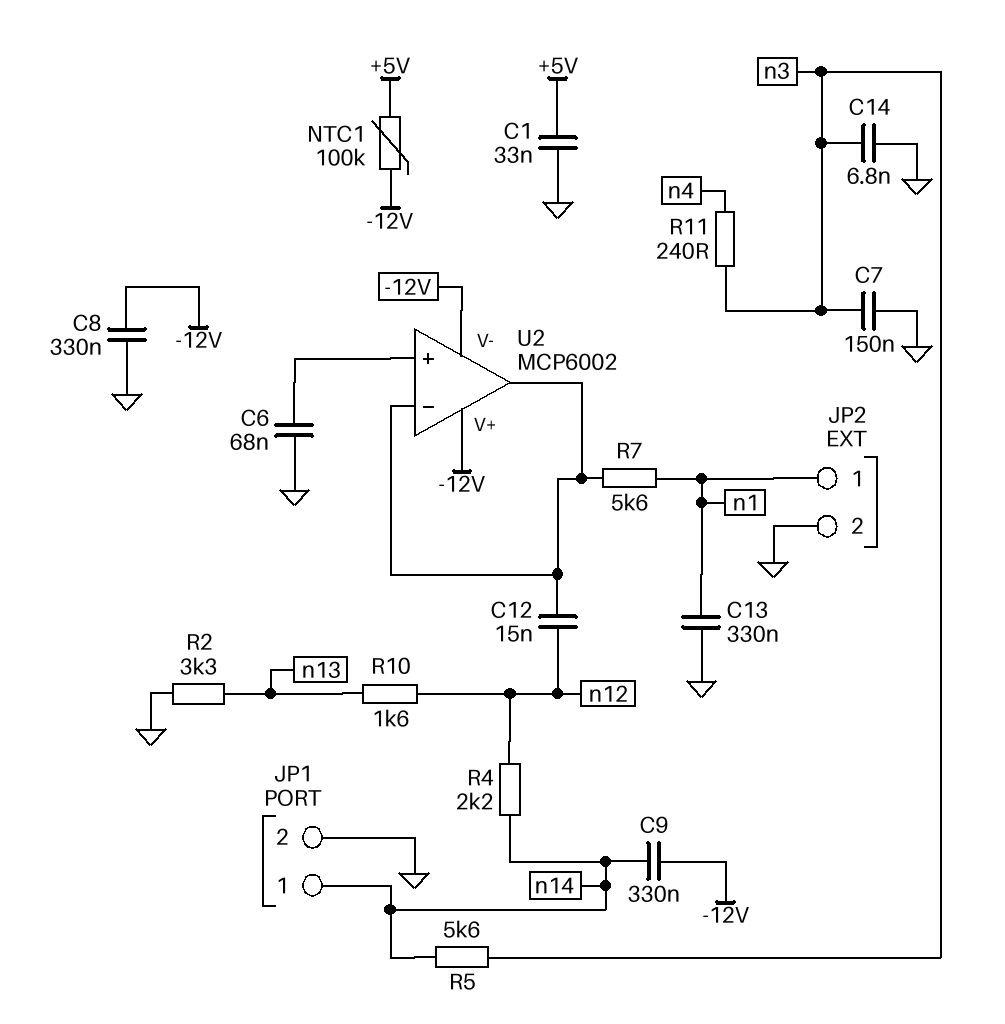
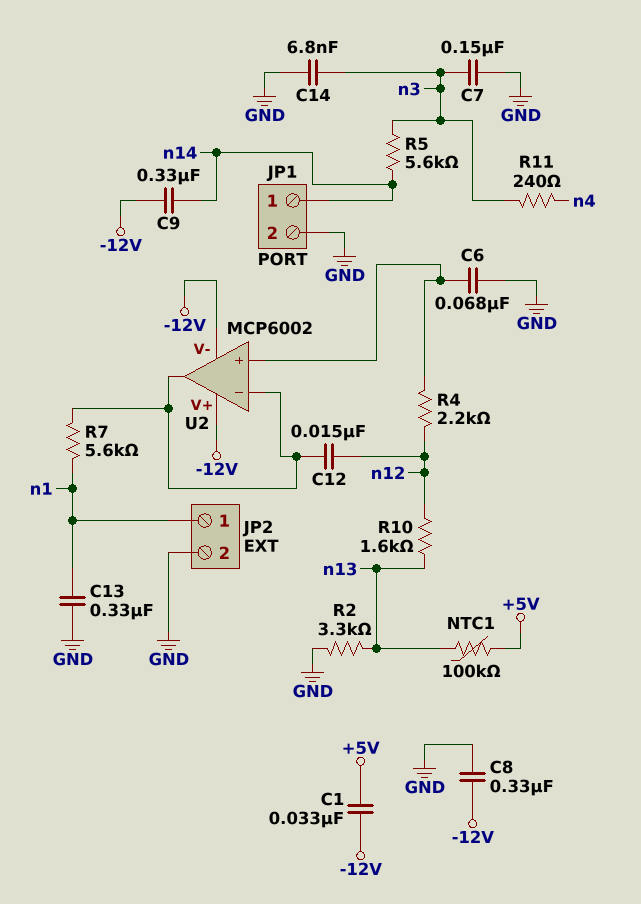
C1: 33nF (+5V, GND) -> 33nF (+5V, -12V)
NTC1: 100k (+5V, -12V) -> 100k (+5V, n13)
R4: 2.2k (n12, n14) -> 2.2k (U2/in+, n12)

